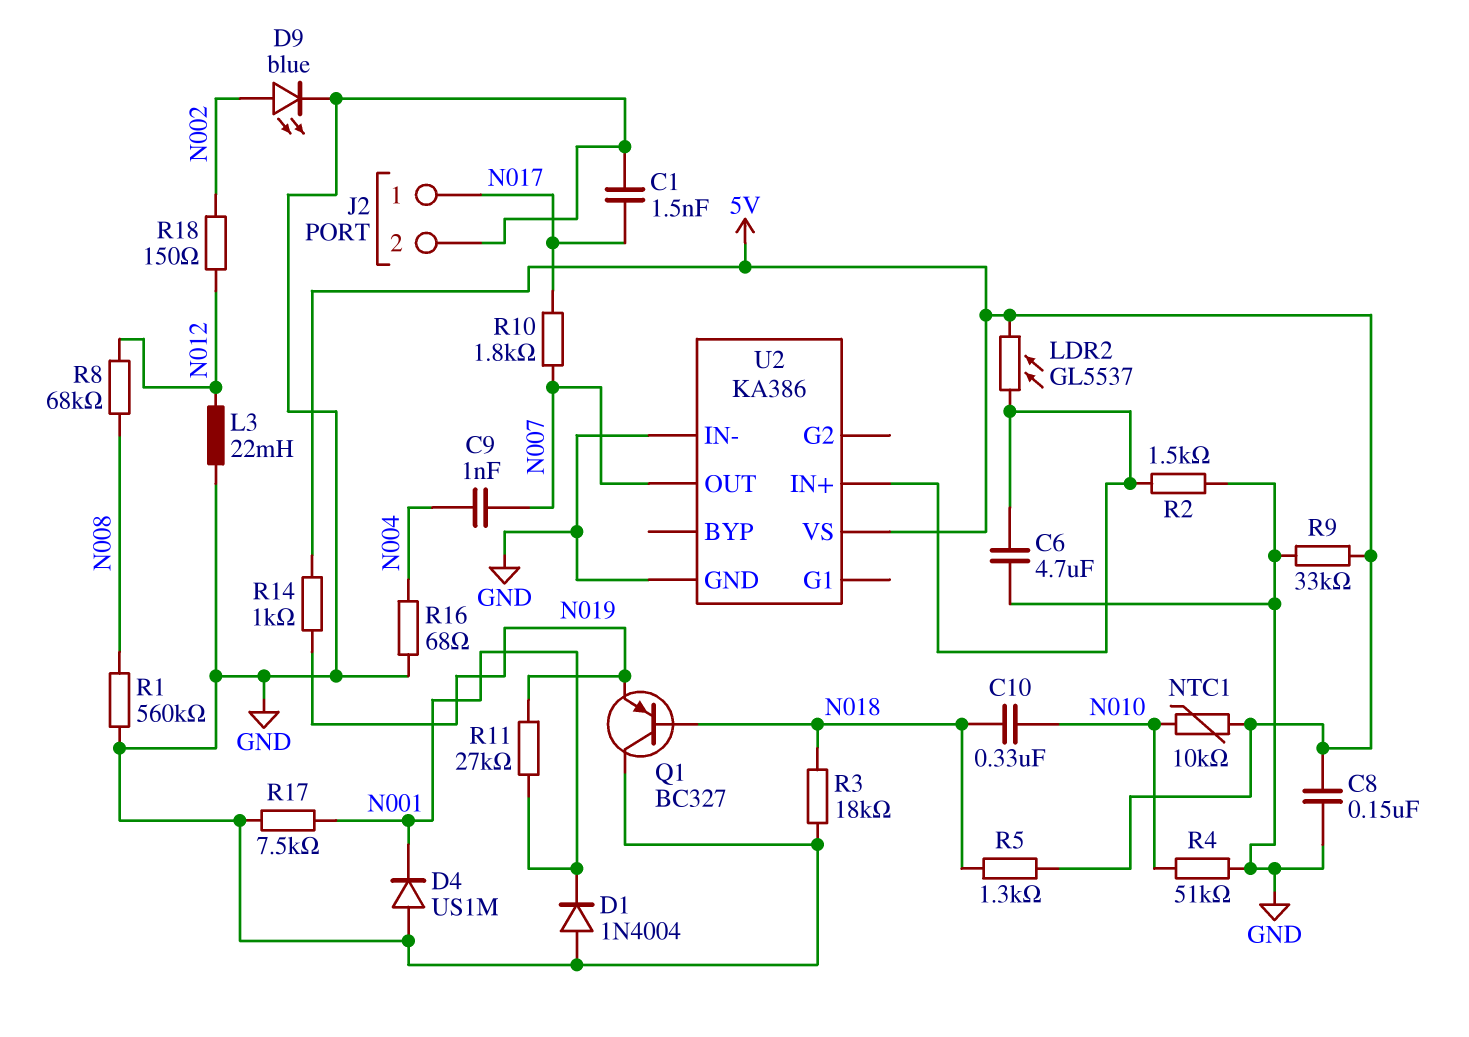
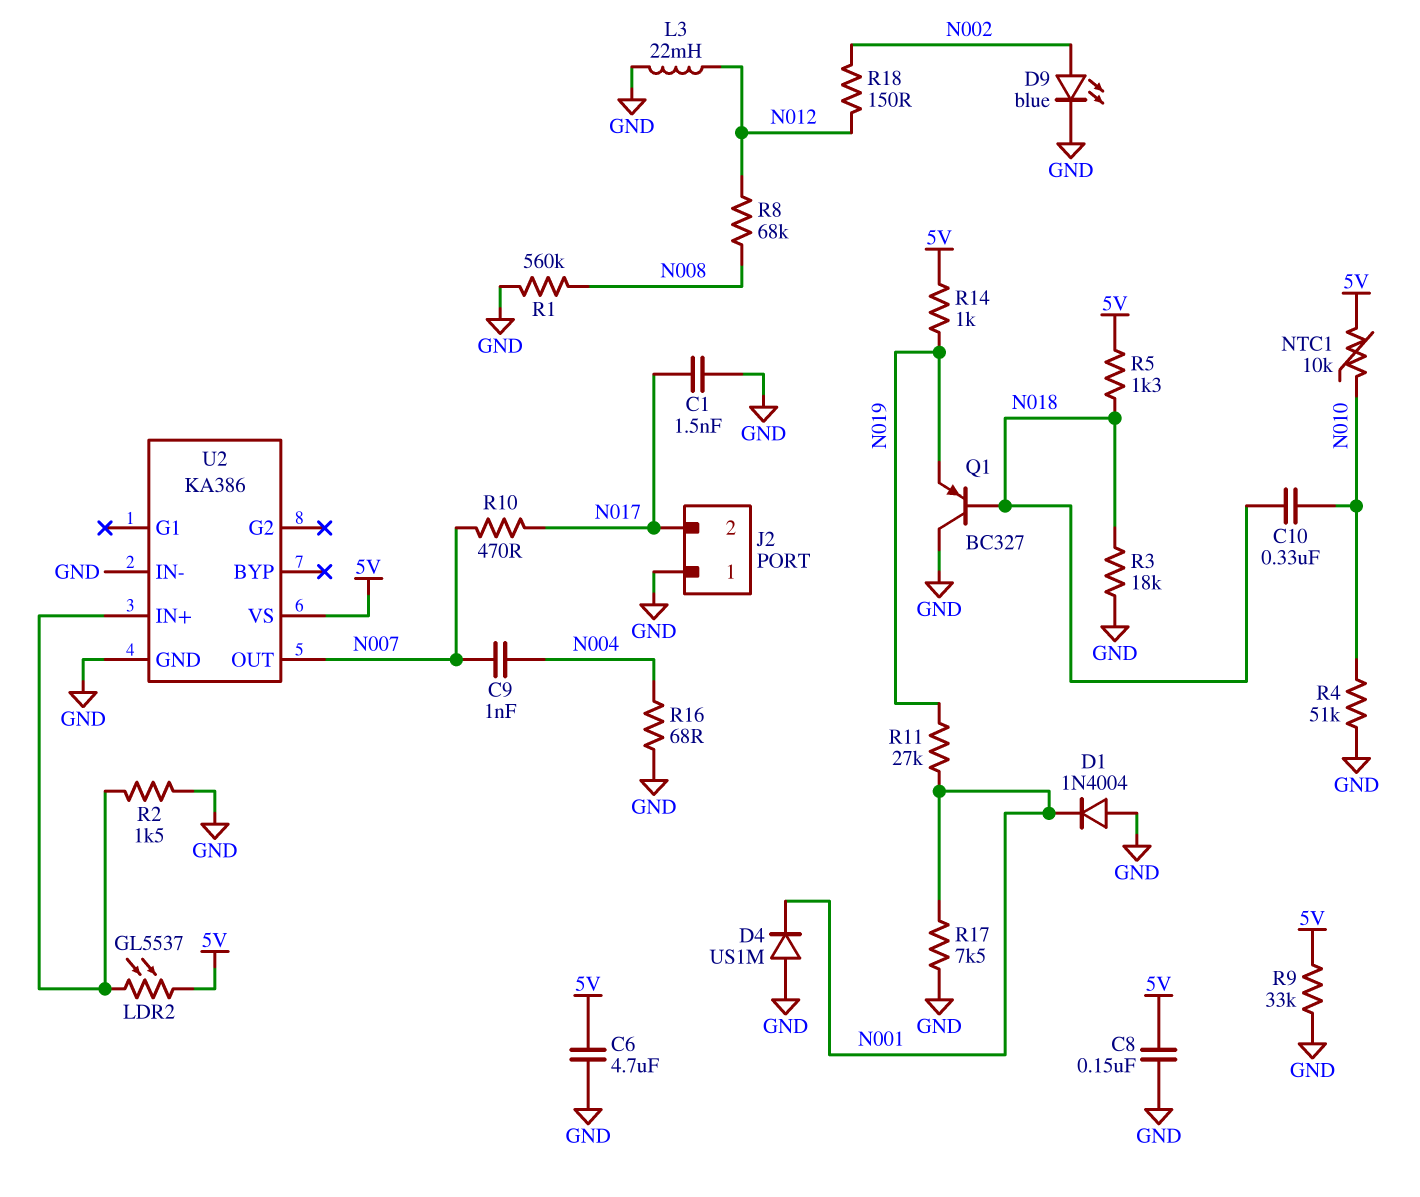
C6: 4.7uF (GND, U2/IN+) -> 4.7uF (5V, GND)
J2 pin 1: N017 -> GND
J2 pin 2: GND -> N017
R10: 1.8k (N007, N017) -> 470 (N007, N017)

